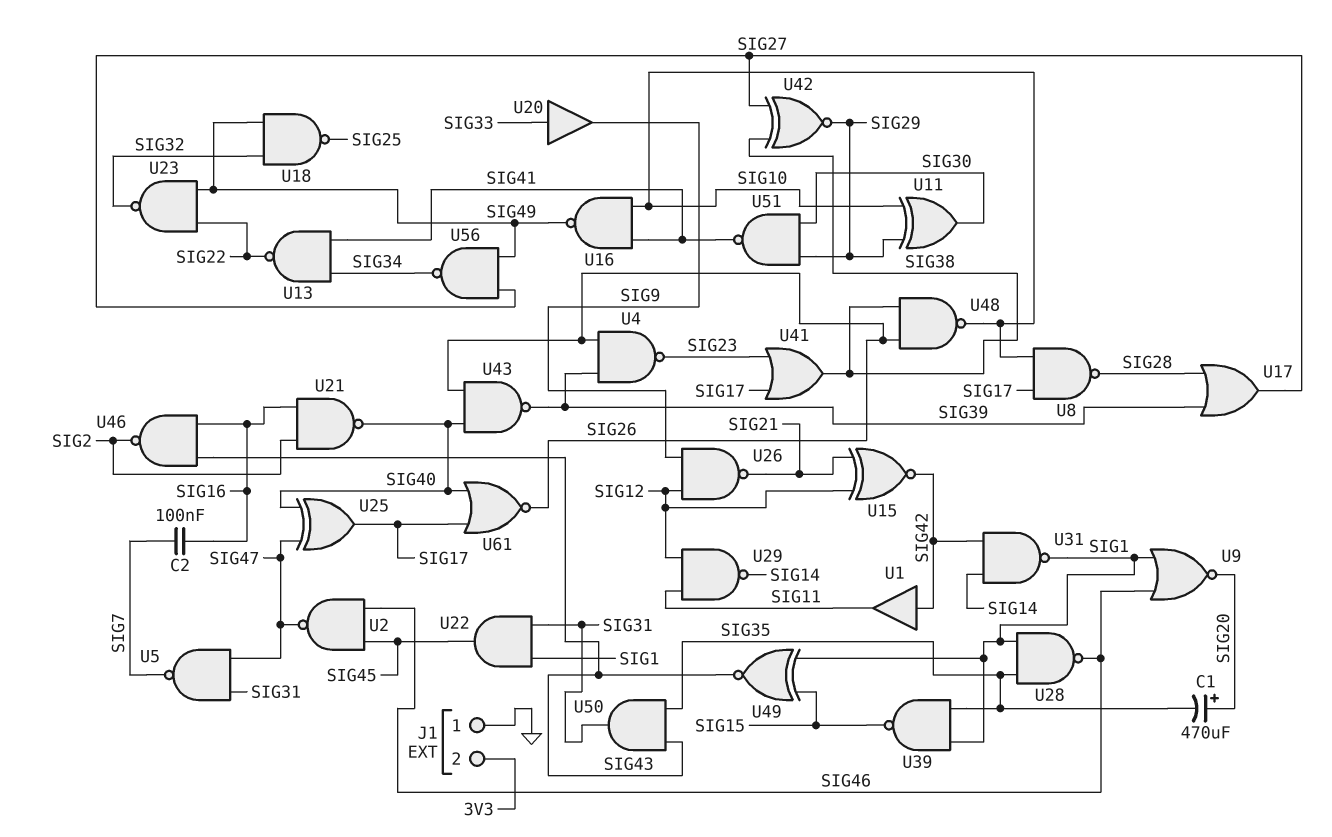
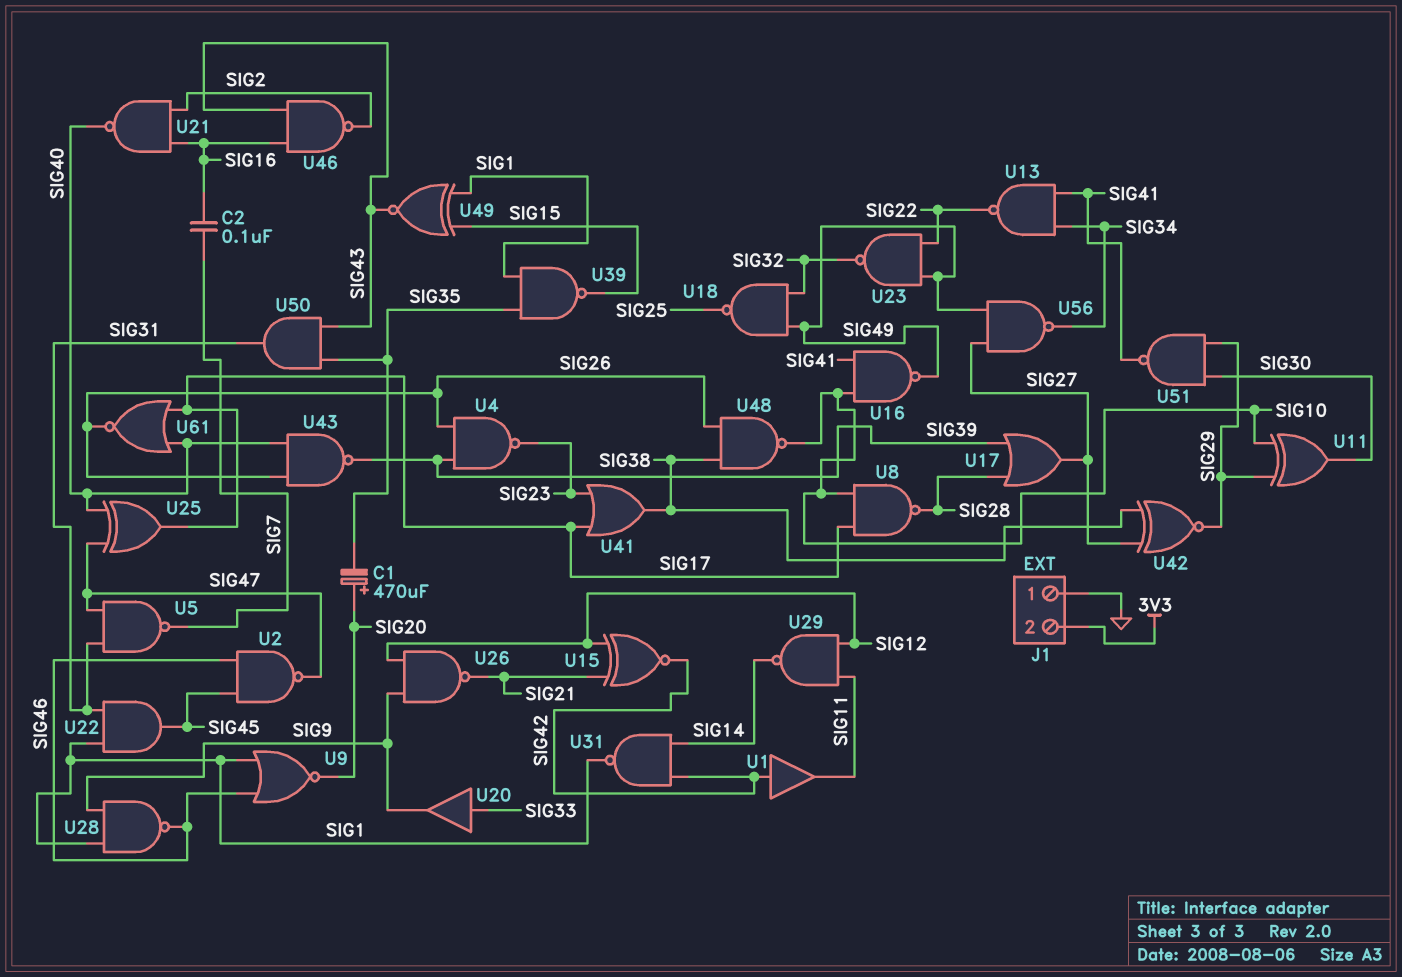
U28: NAND (in SIG1, in SIG35, out SIG46) -> NAND (in SIG1, in SIG9, out SIG46)

